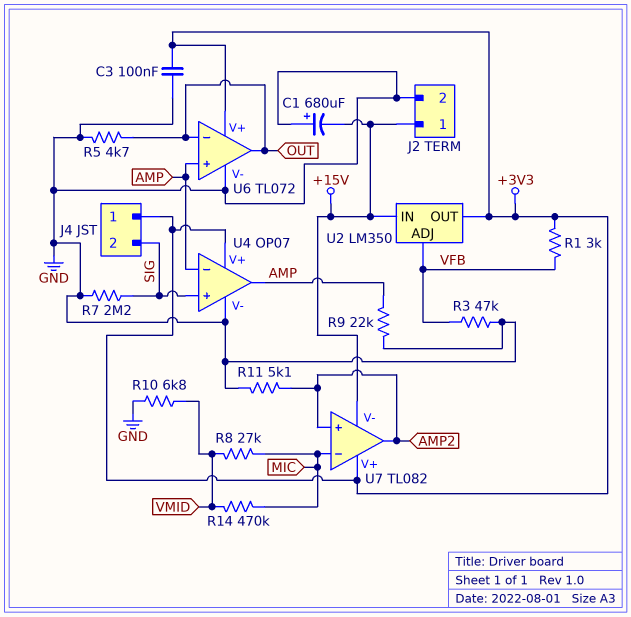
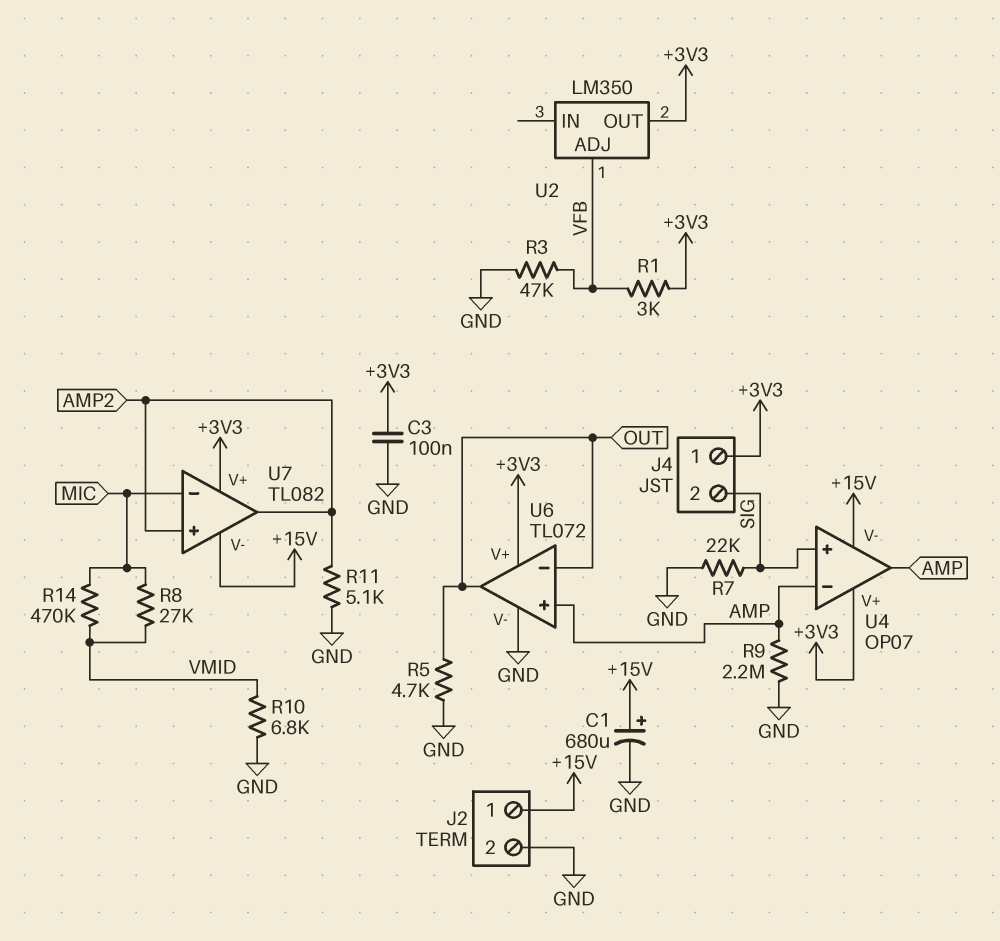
C1: 680uF (plus GND, minus +15V) -> 680uF (plus +15V, minus GND)
R7: 2.2M (GND, SIG) -> 22k (GND, SIG)
R9: 22k (AMP, GND) -> 2.2M (AMP, GND)
U2 pin IN: +15V -> none
U4 pin V-: GND -> +15V

